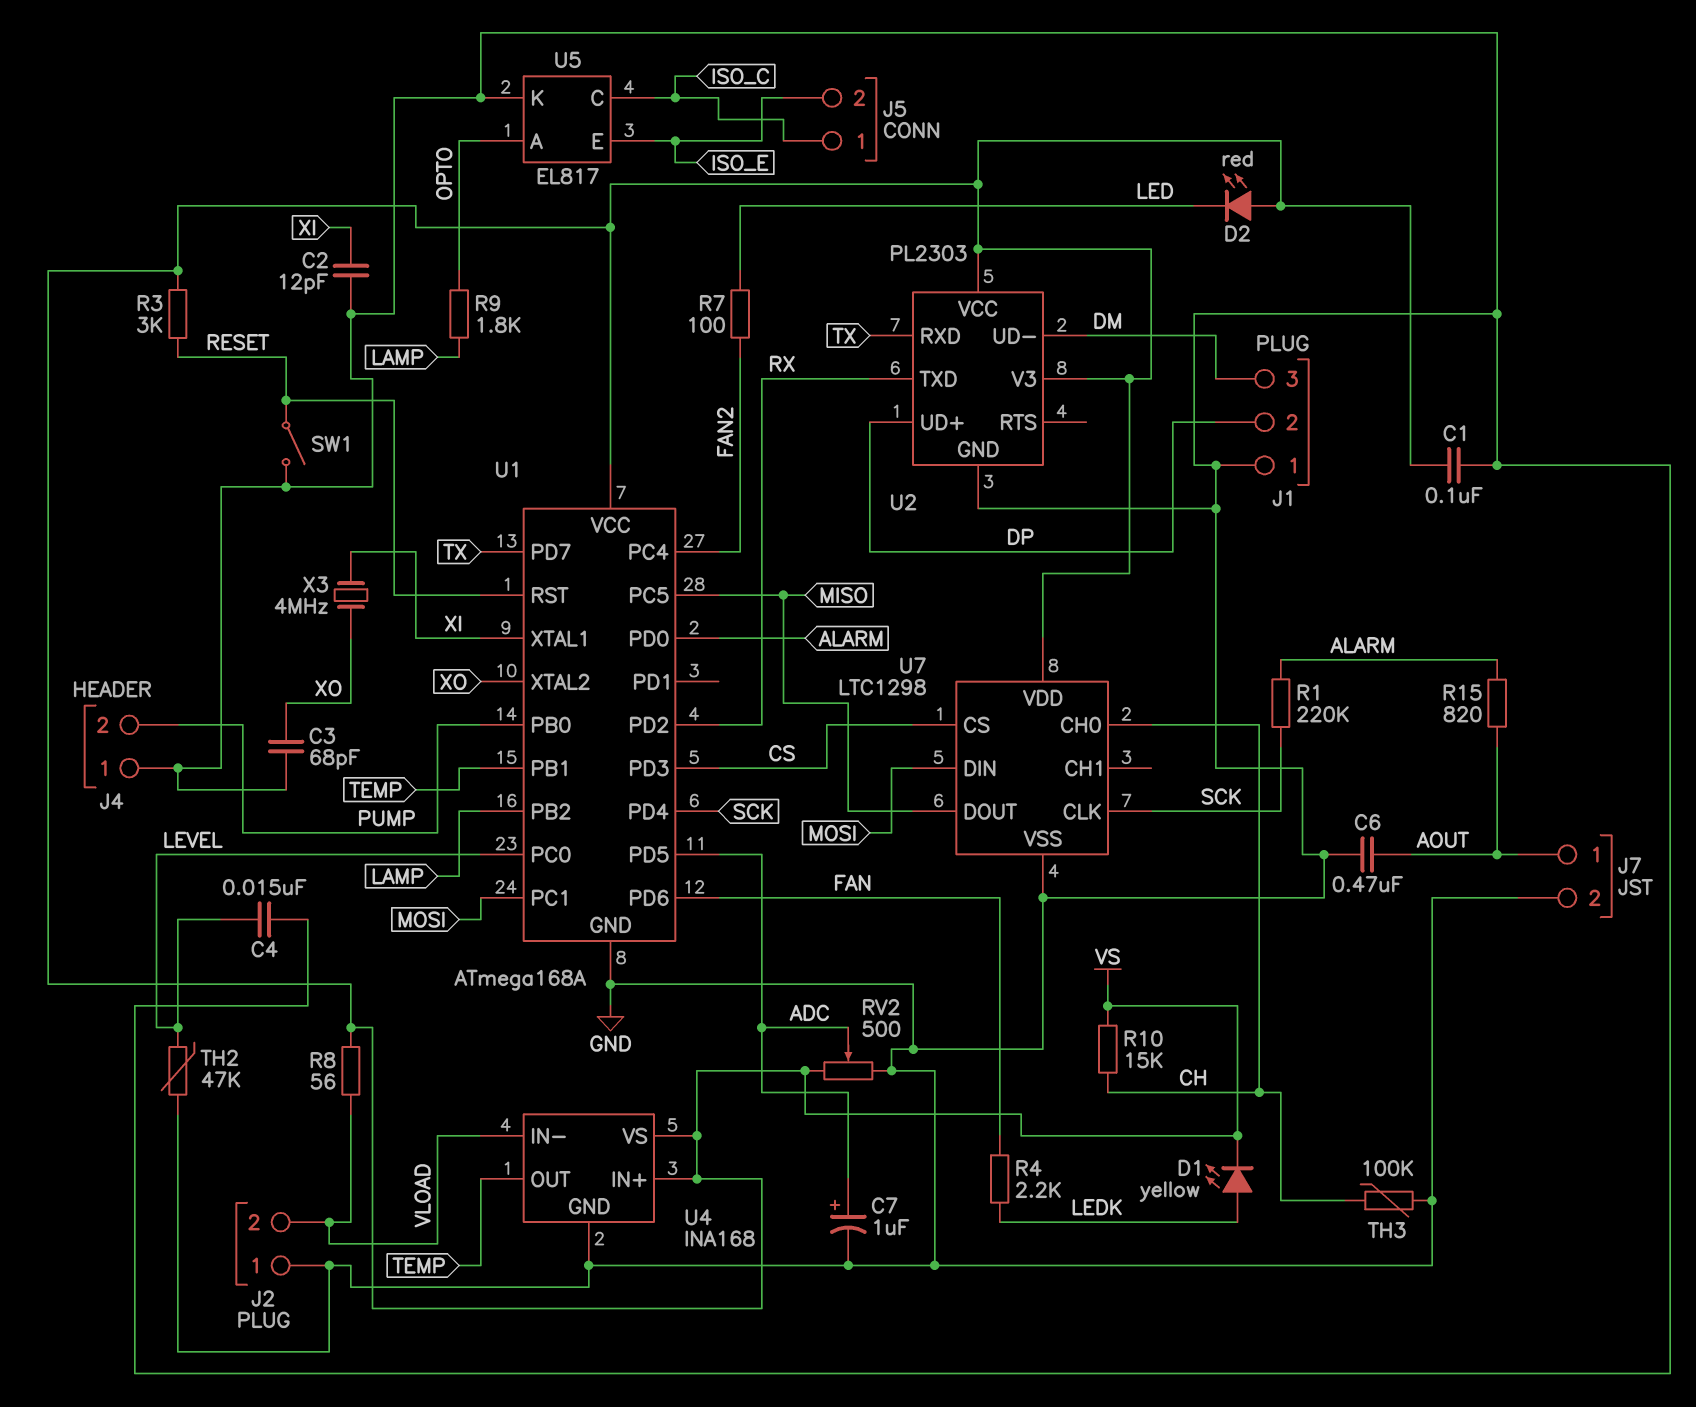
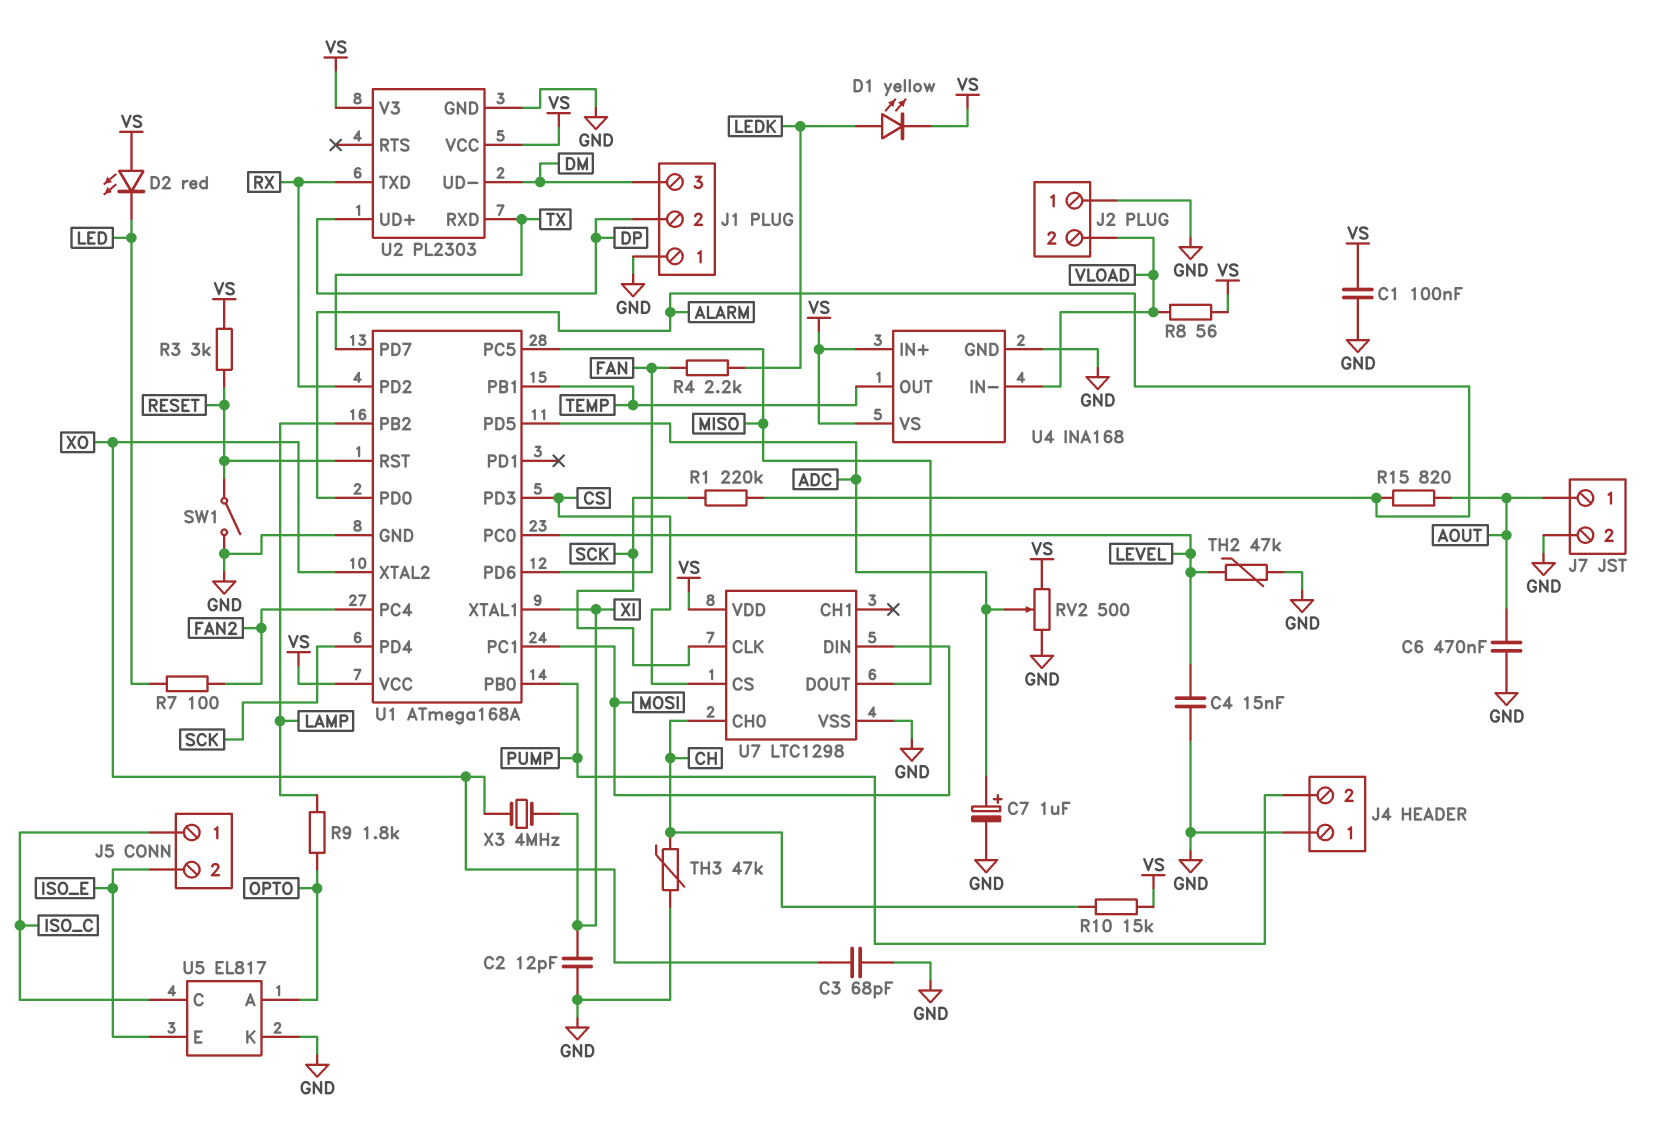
TH3: 100k (CH, GND) -> 47k (CH, GND)

